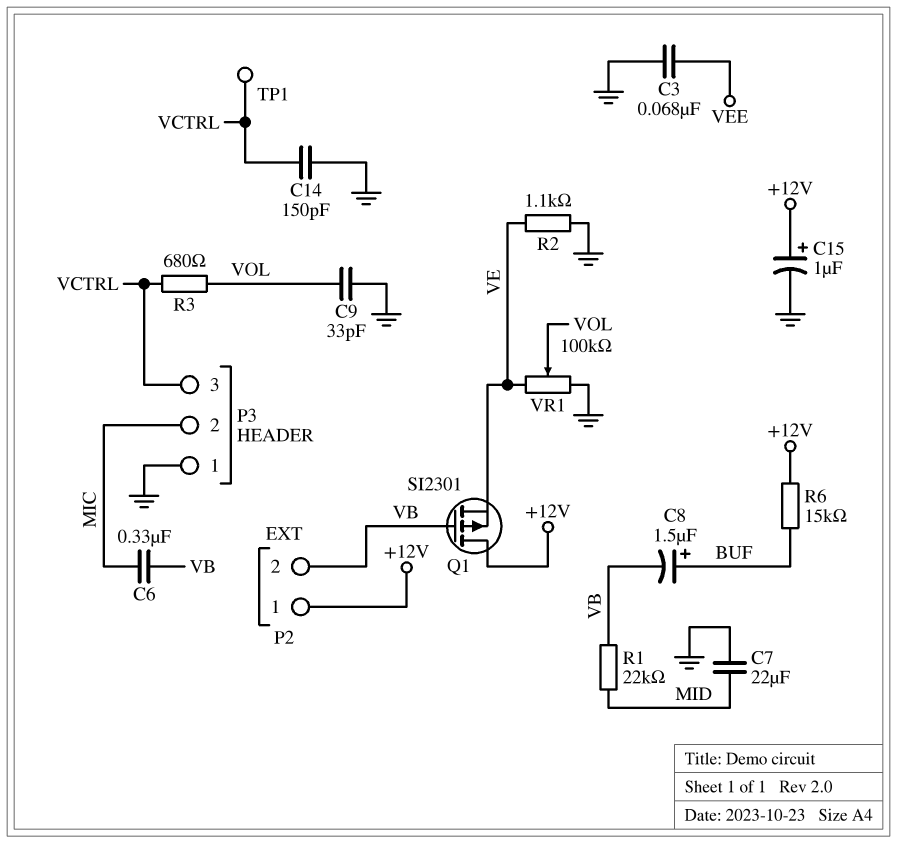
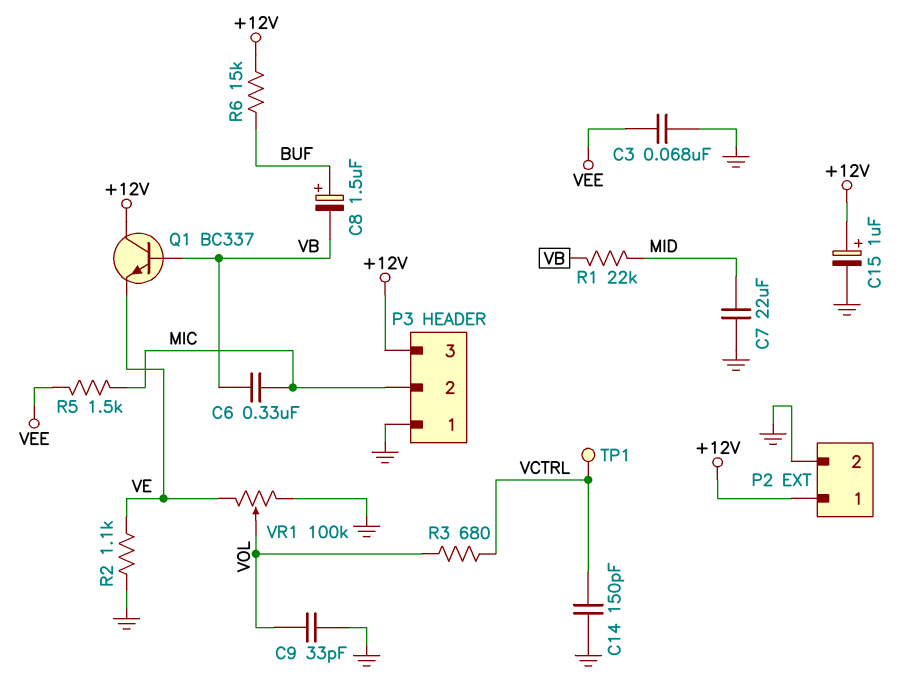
P2 pin 2: VB -> GND
P3 pin 3: VCTRL -> +12V
Q1: PMOS SI2301 (G VB, D +12V, S VE) -> NPN BC337 (B VB, C +12V, E VE)
R5: none -> 1.5k (MIC, VEE)

